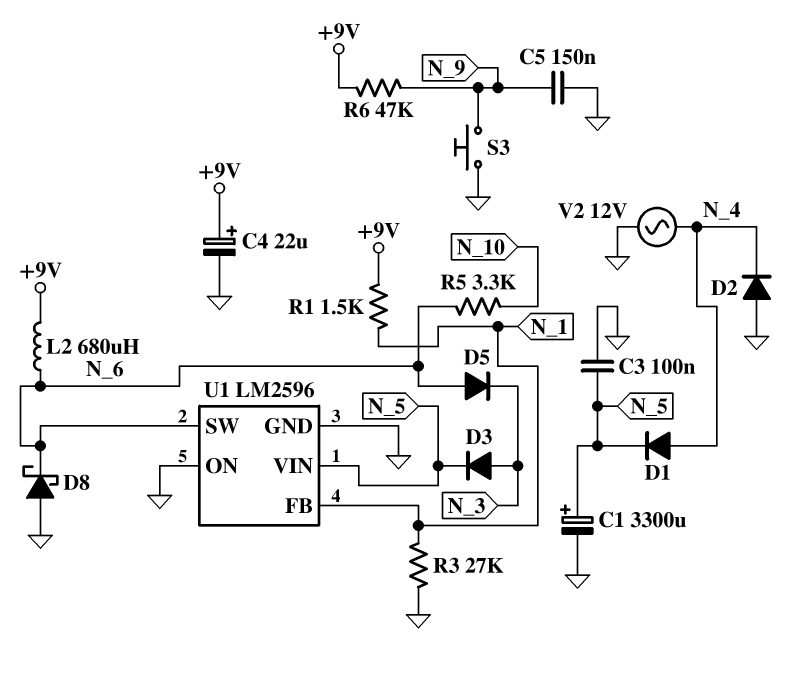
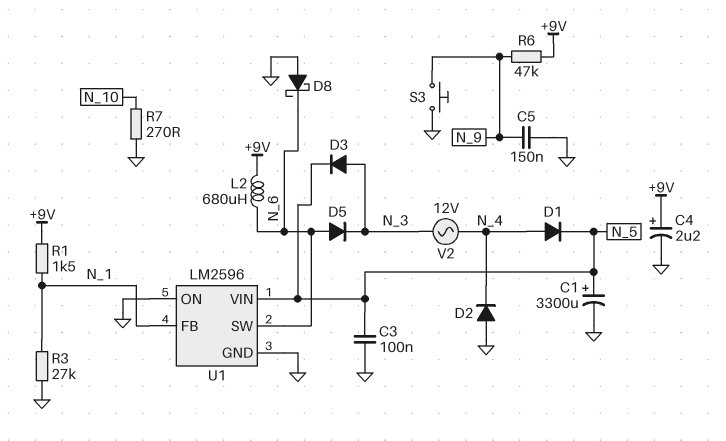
C4: 22uF (plus +9V, minus GND) -> 2.2uF (plus +9V, minus GND)
R5: 3.3k (N_6, N_10) -> none
R7: none -> 270 (GND, N_10)
V2: AC 12V (GND, N_4) -> AC 12V (N_3, N_4)

